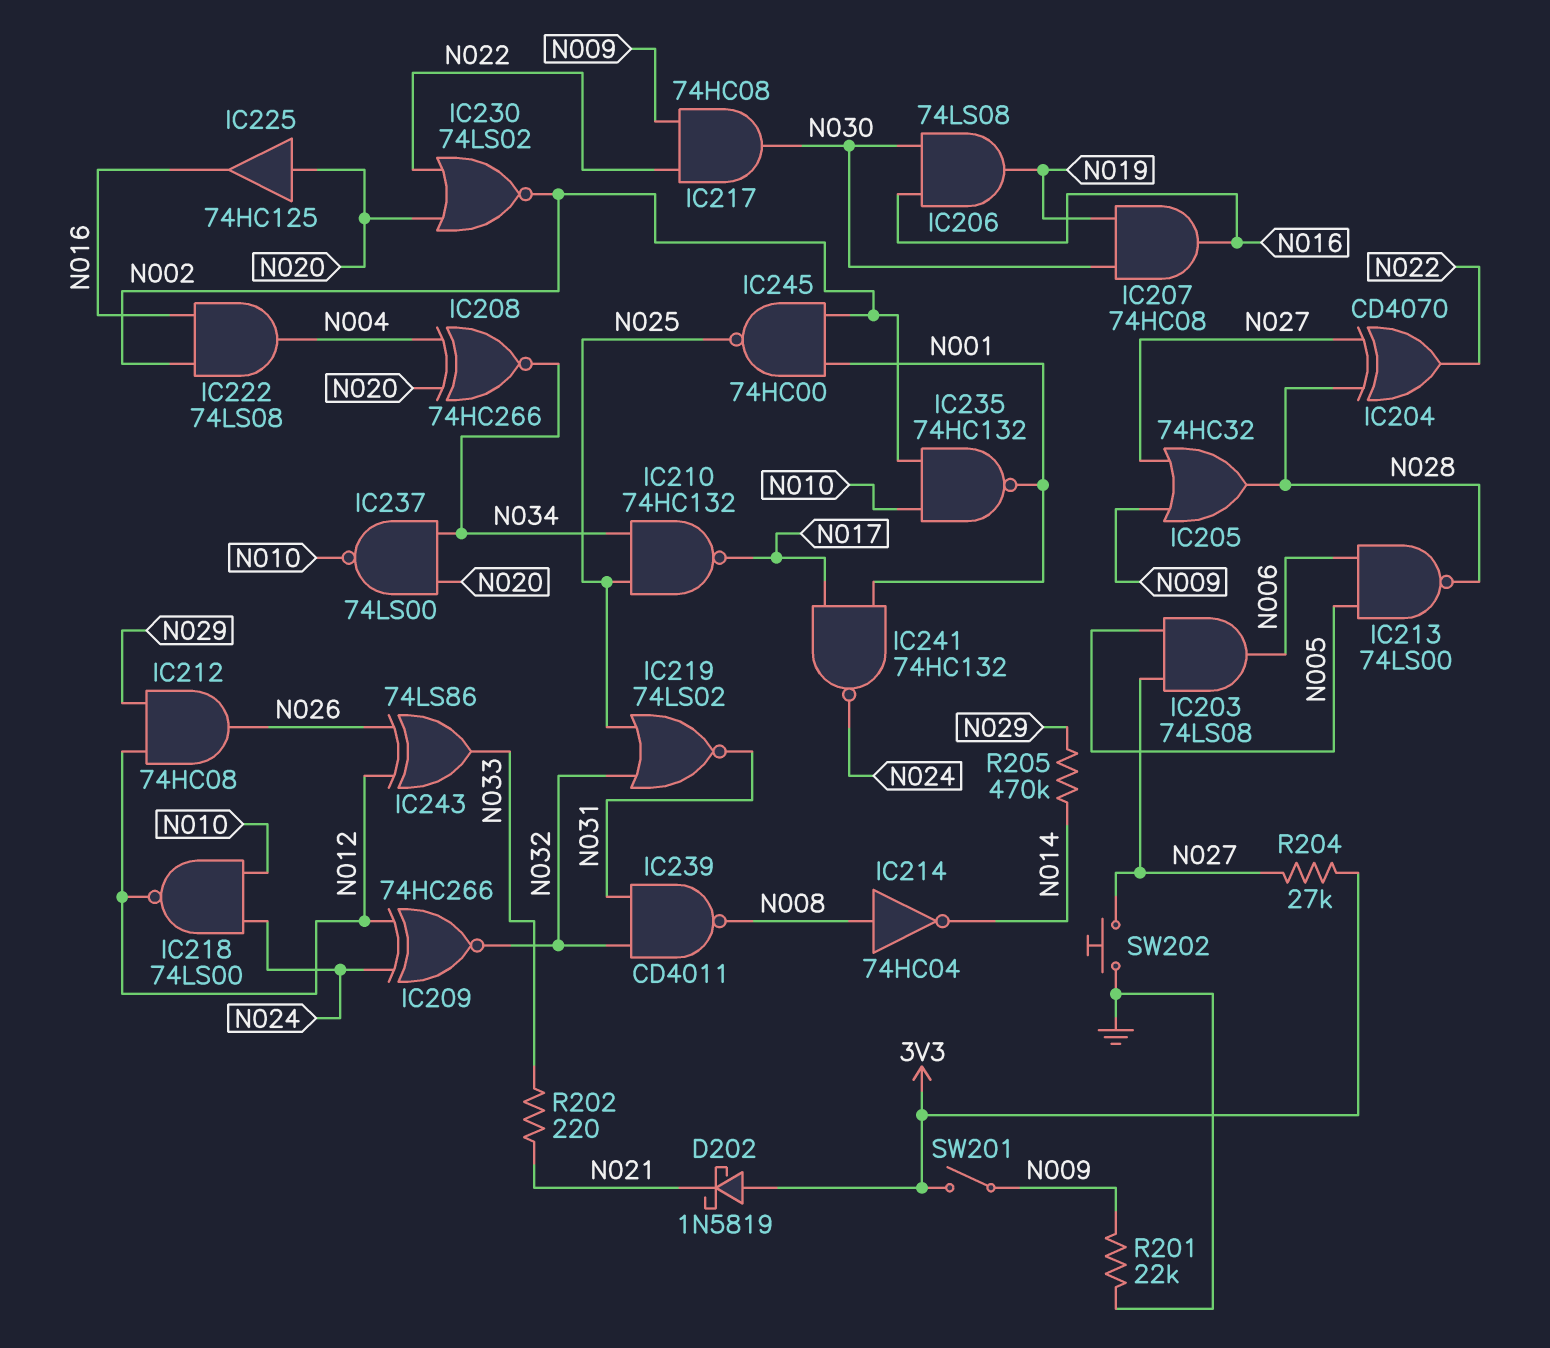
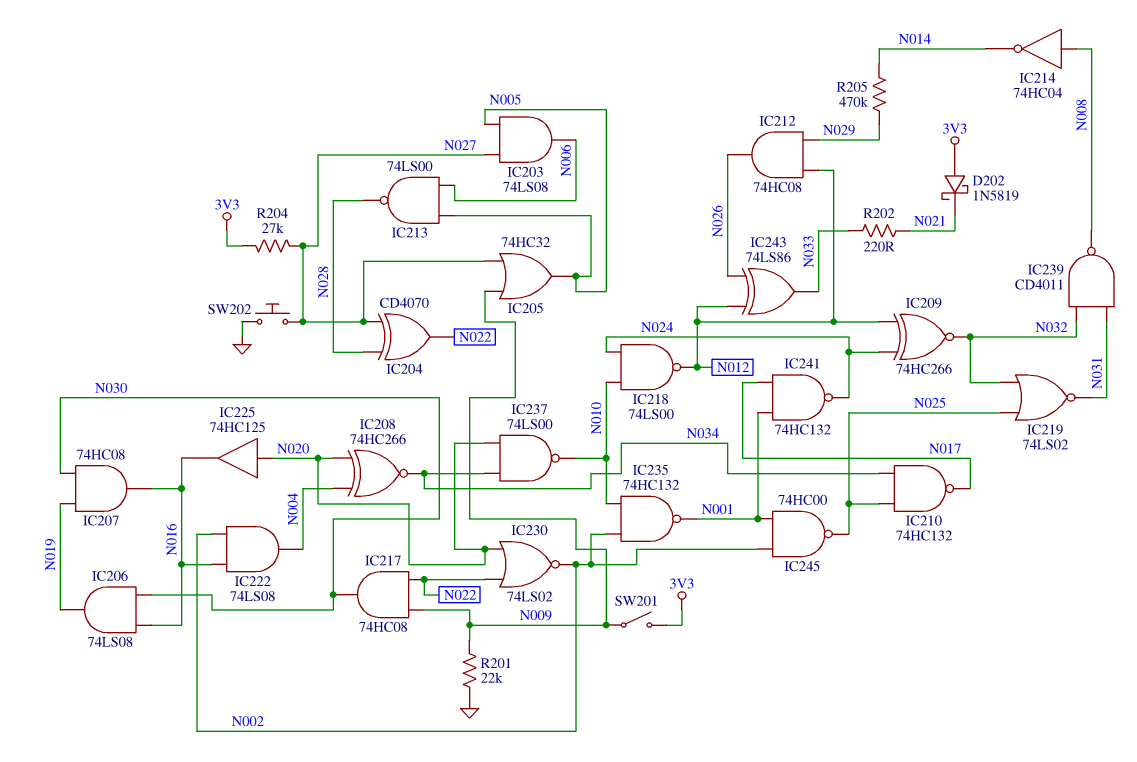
IC205: OR 74HC32 (in N009, in N027, out N028) -> OR 74HC32 (in N009, in N027, out N005)

